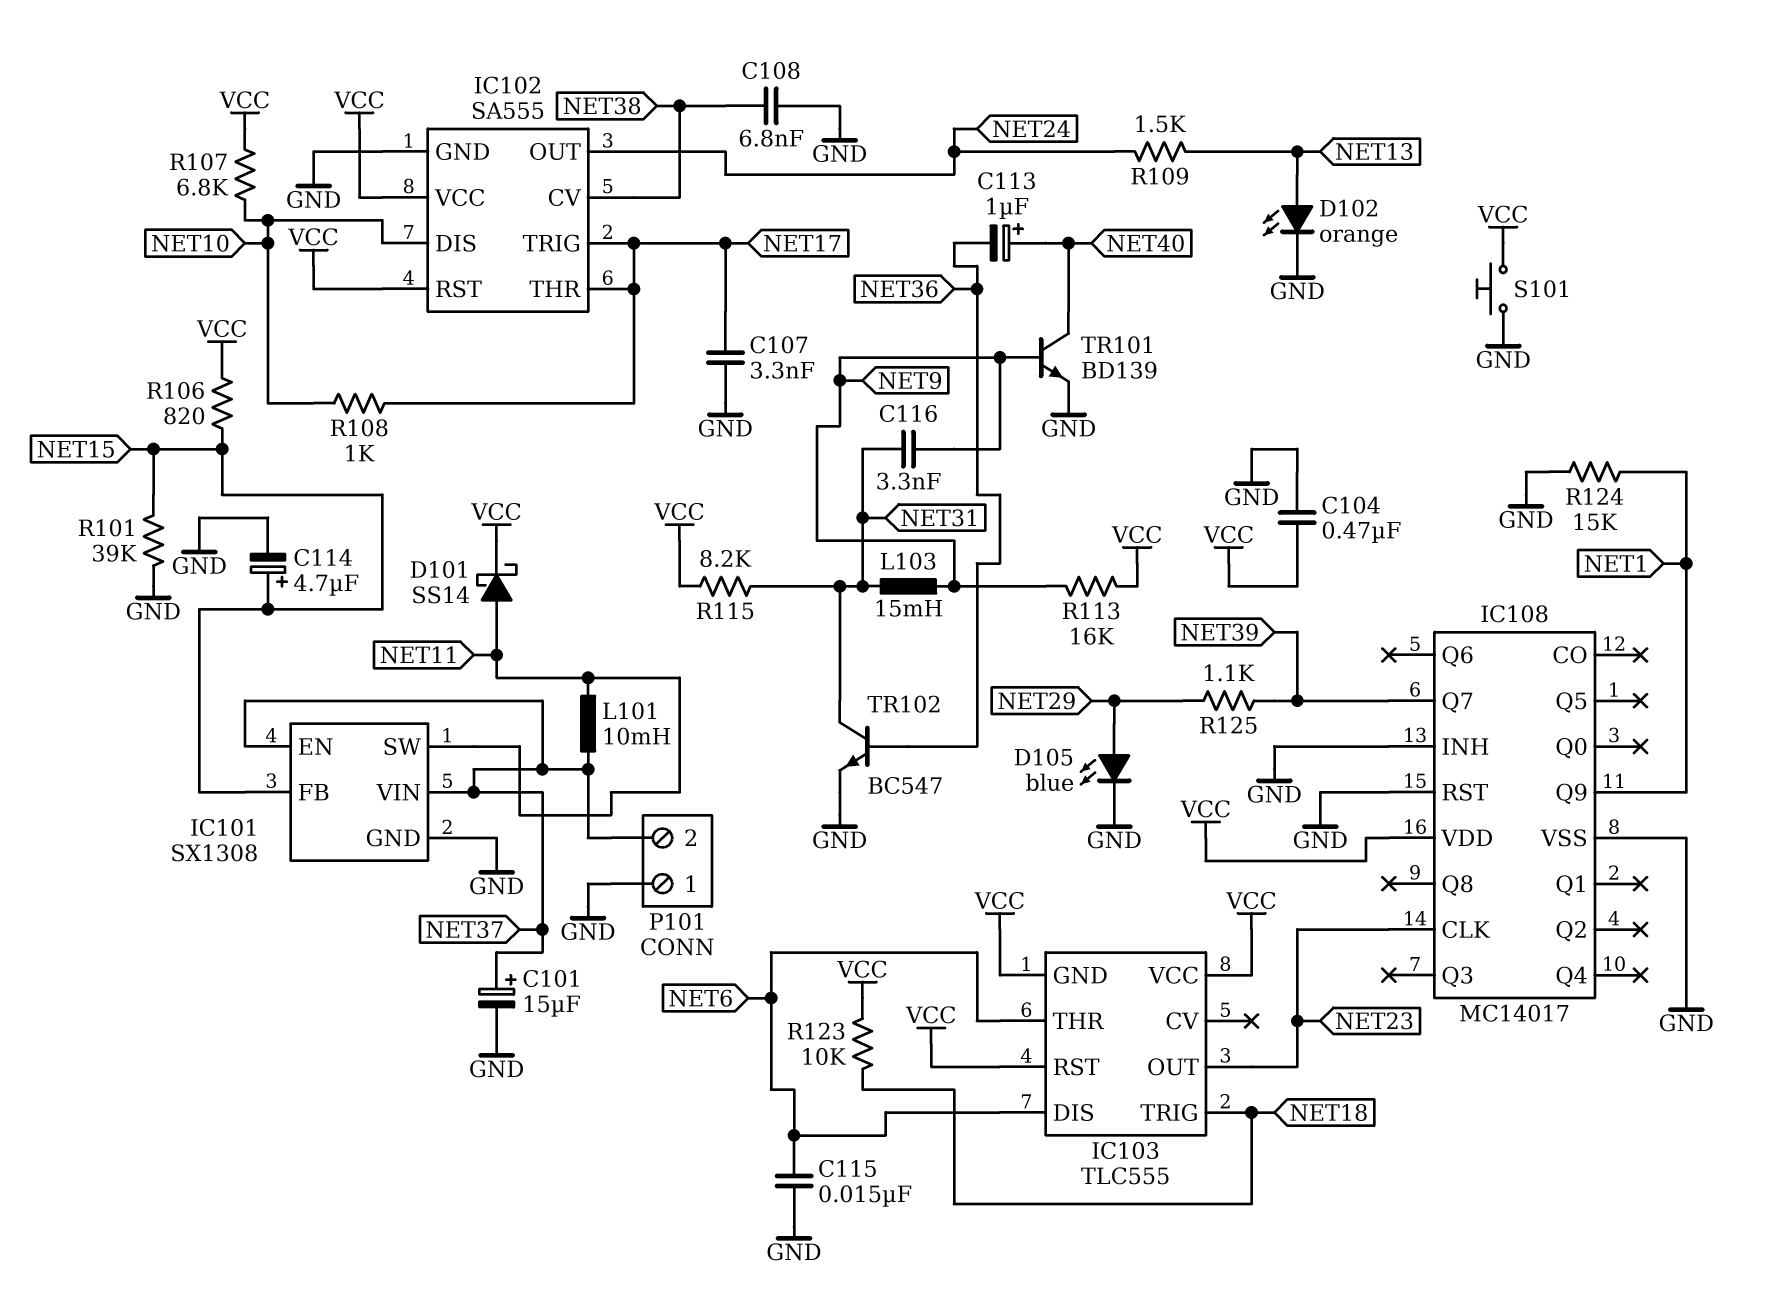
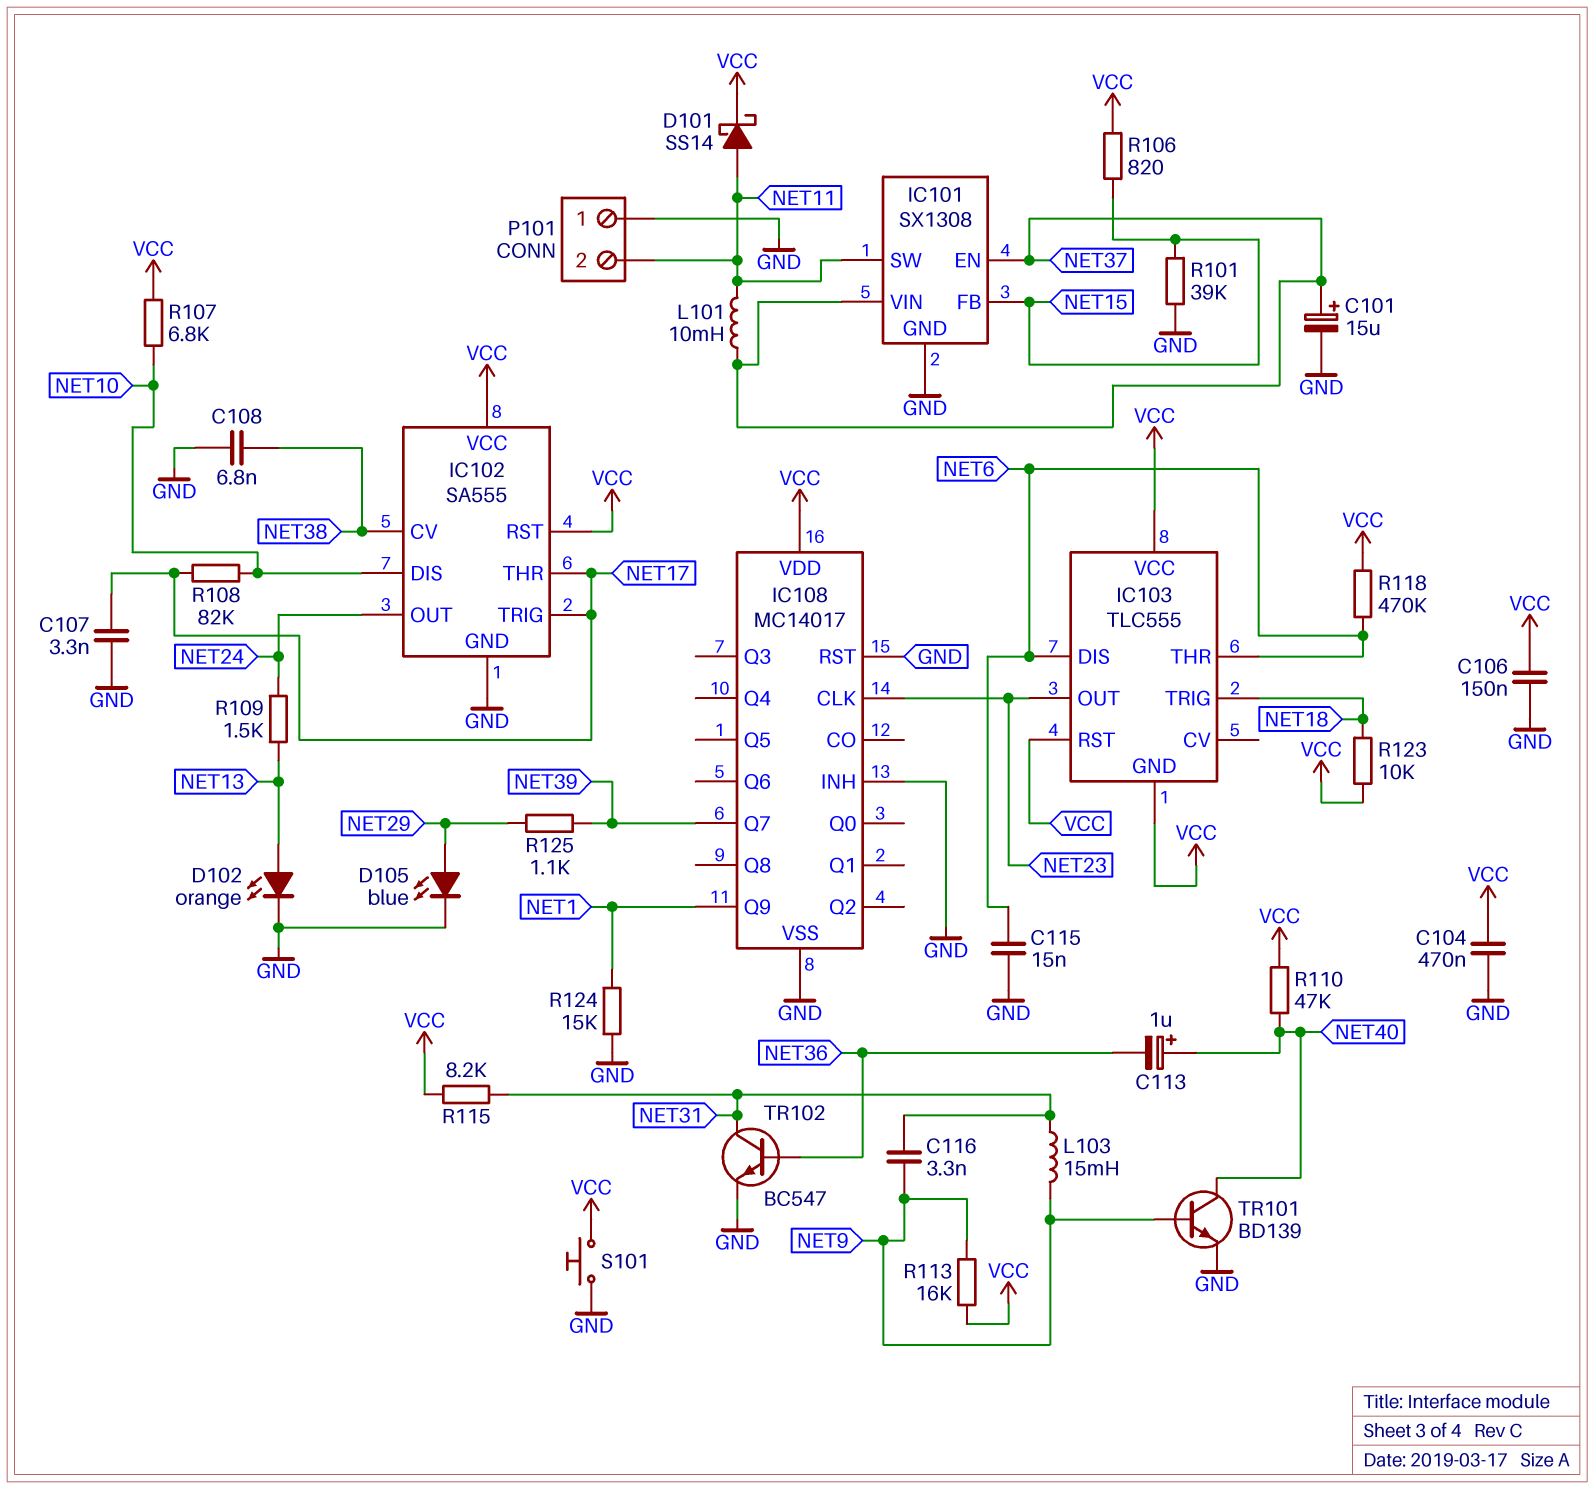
C106: none -> 150nF (GND, VCC)
C114: 4.7uF (plus NET15, minus GND) -> none
P101 pin 2: NET37 -> NET11
R108: 1k (NET10, NET17) -> 82k (NET10, NET17)
R110: none -> 47k (NET40, VCC)
R118: none -> 470k (NET6, VCC)

